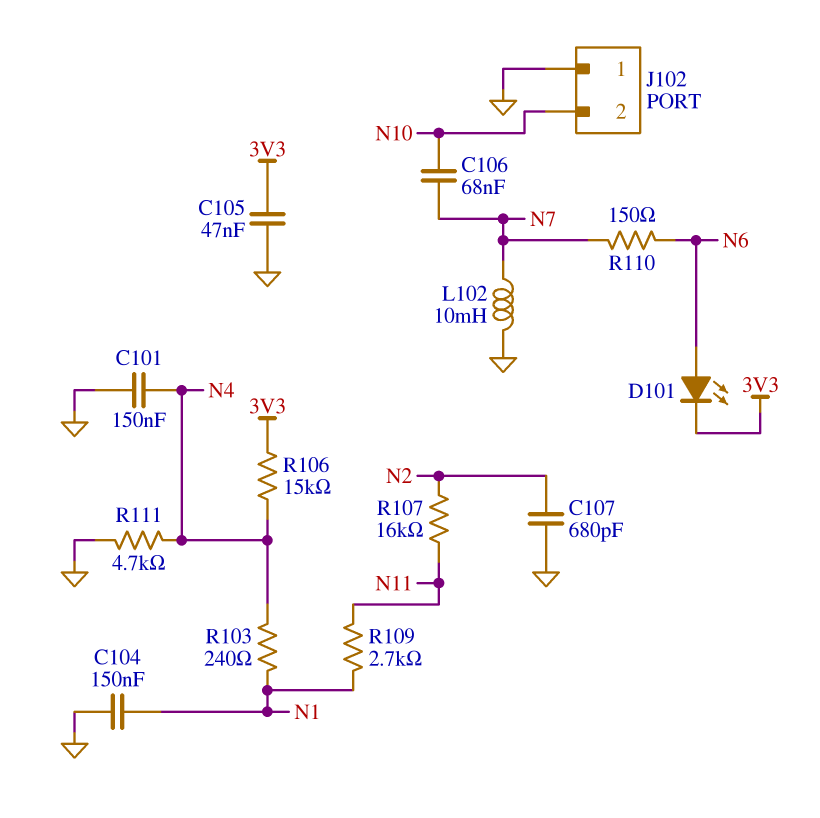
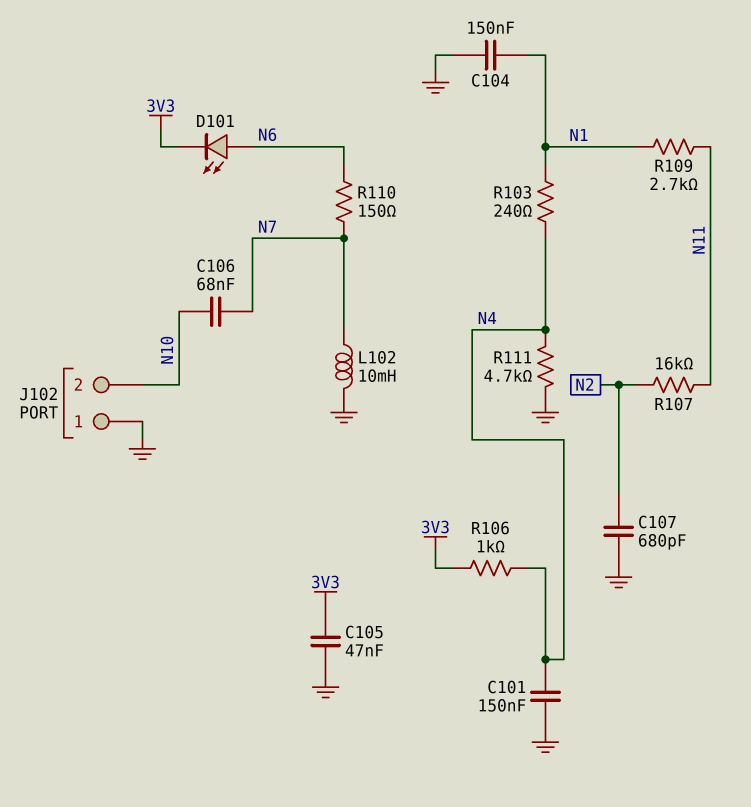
R106: 15k (3V3, N4) -> 1k (3V3, N4)

